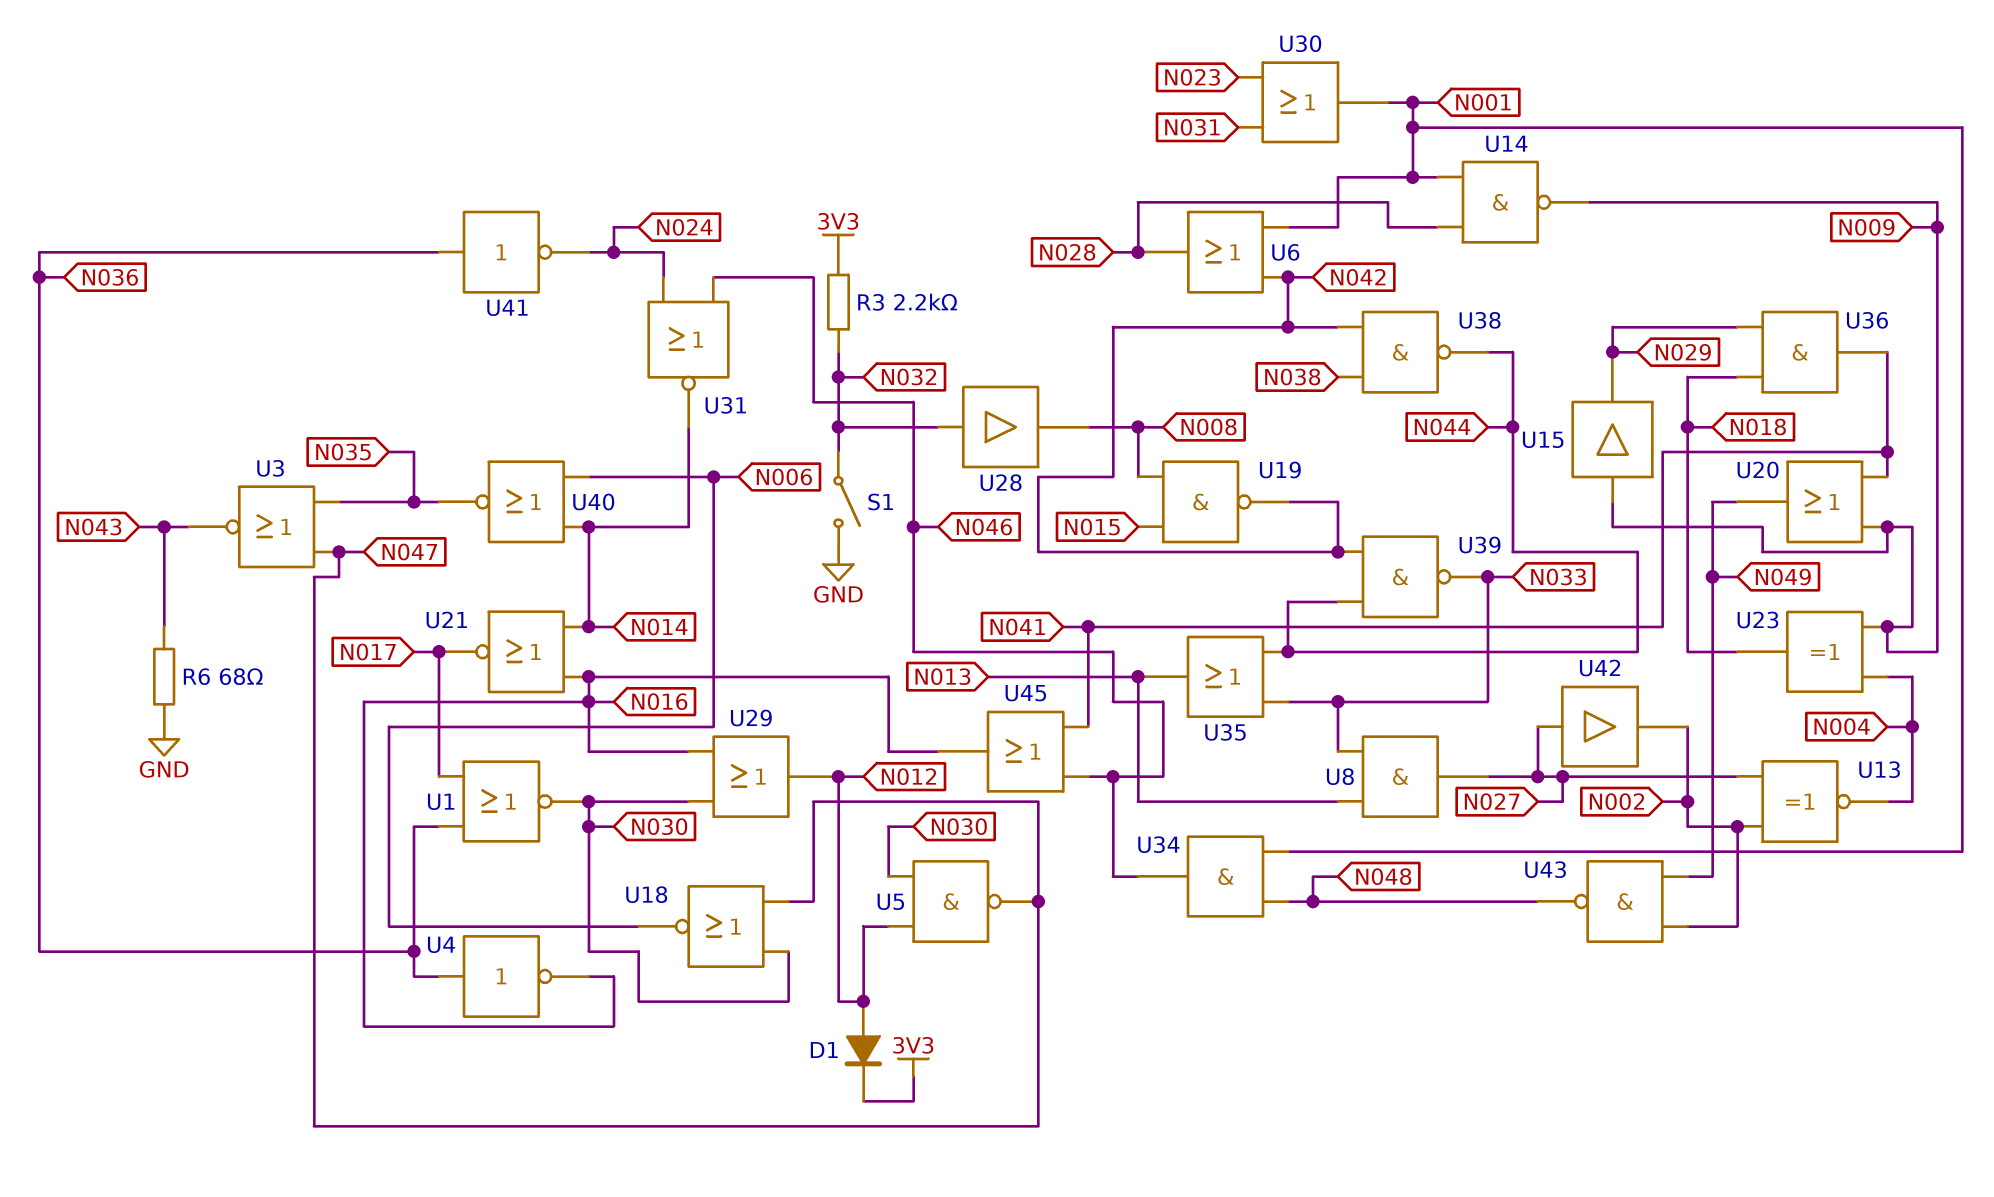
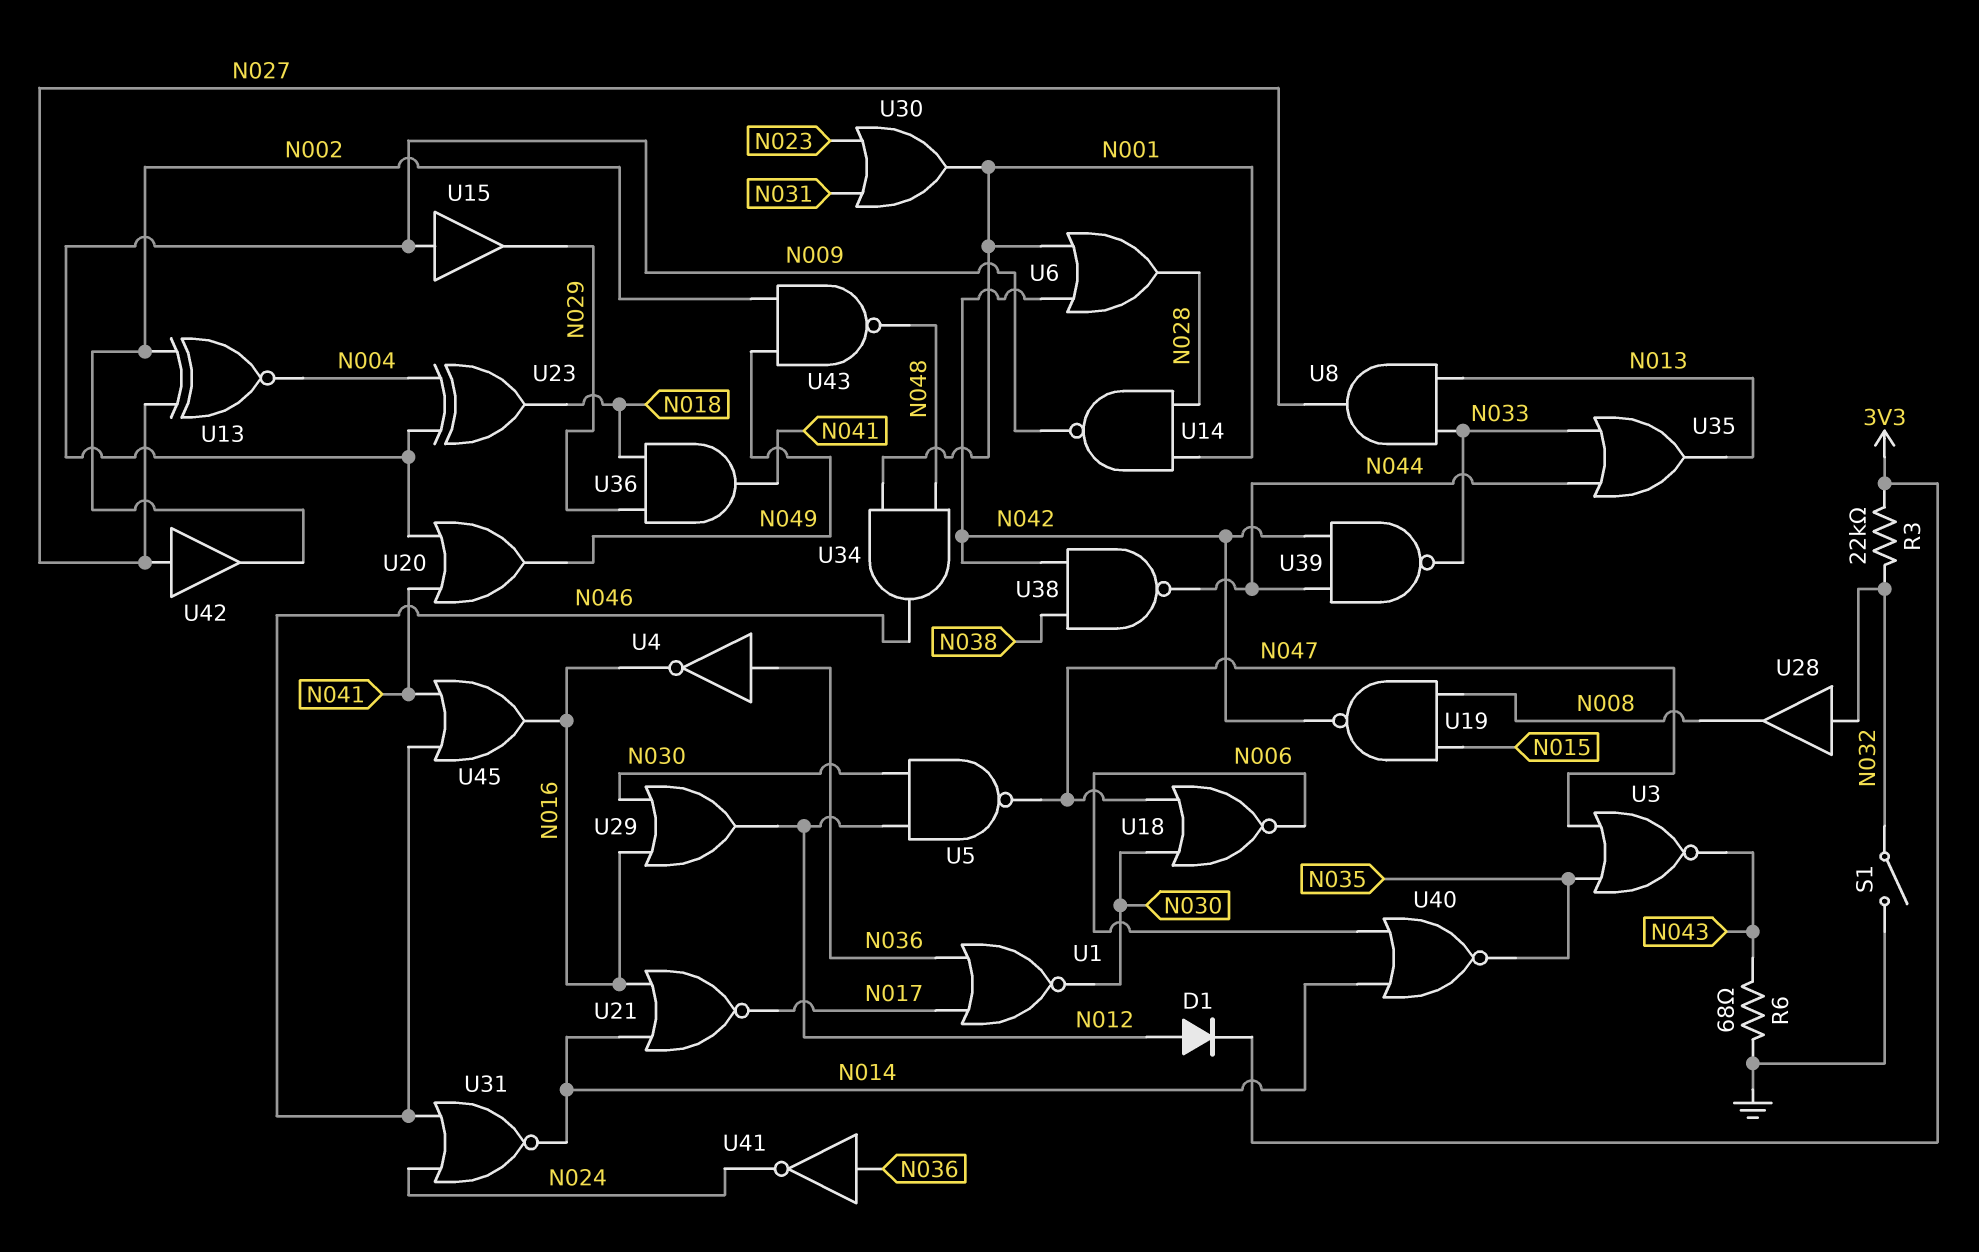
R3: 2.2k (3V3, N032) -> 22k (3V3, N032)

